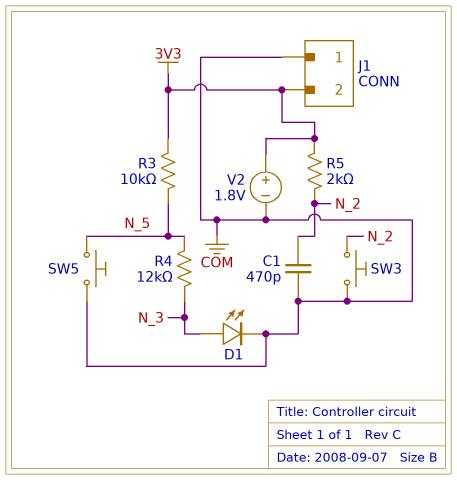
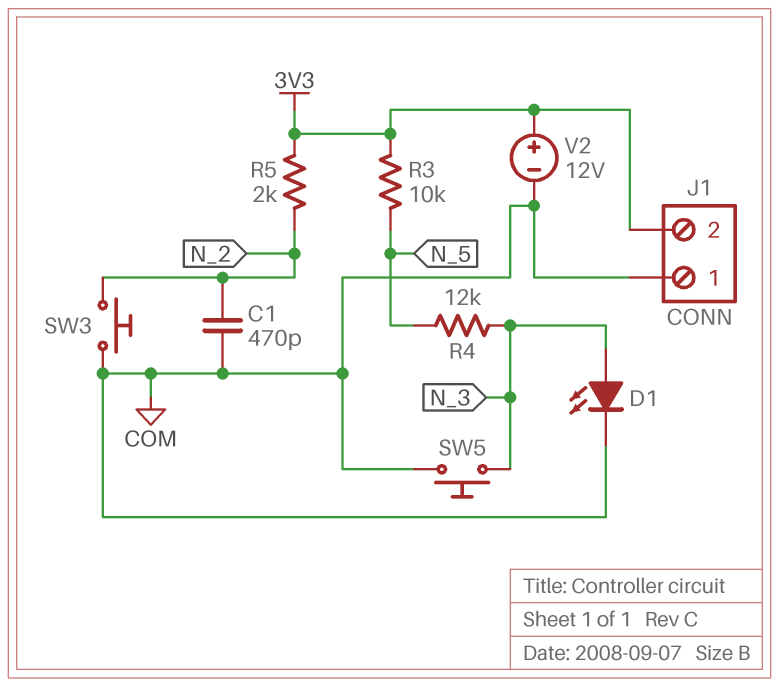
SW5: button (COM, N_5) -> button (COM, N_3)
V2: 1.8V (plus 3V3, minus COM) -> 12V (plus 3V3, minus COM)

